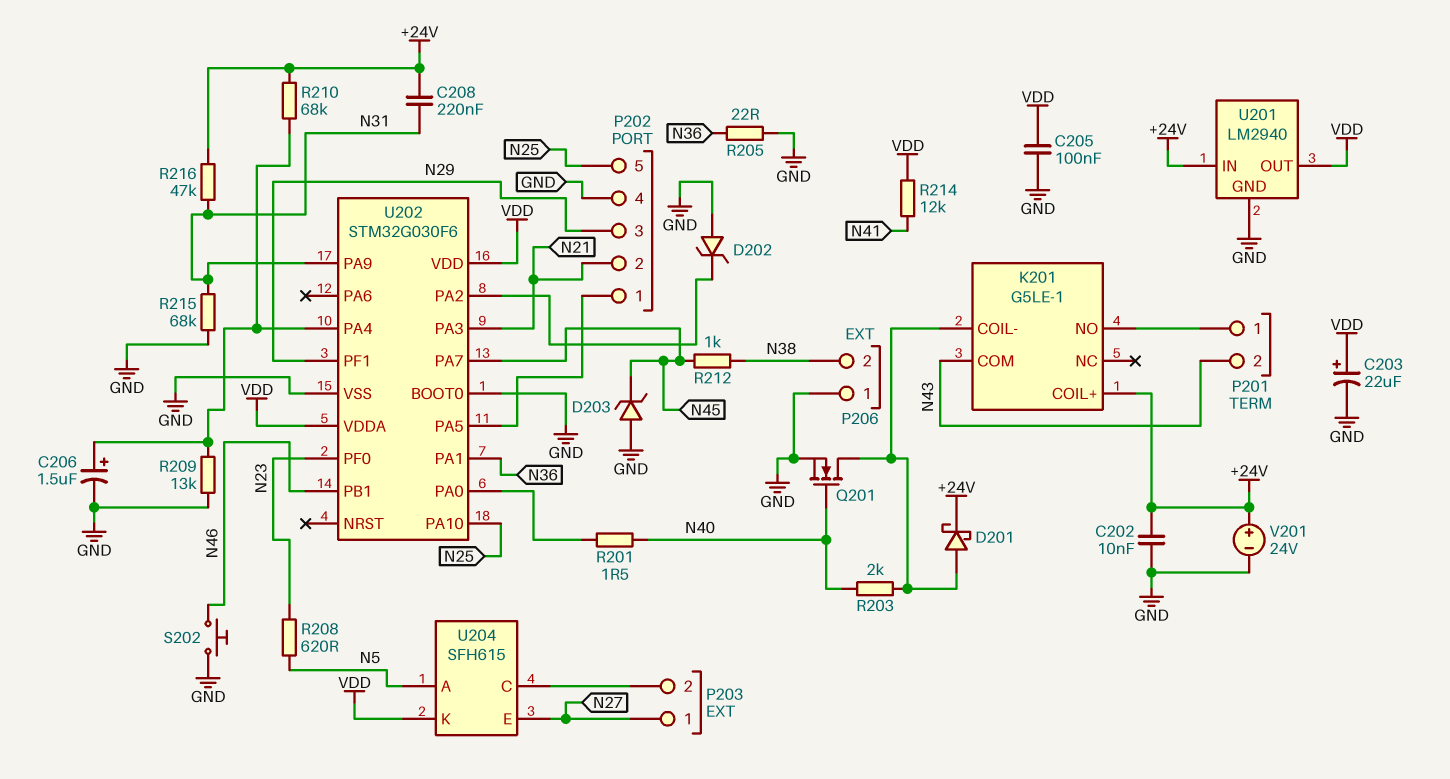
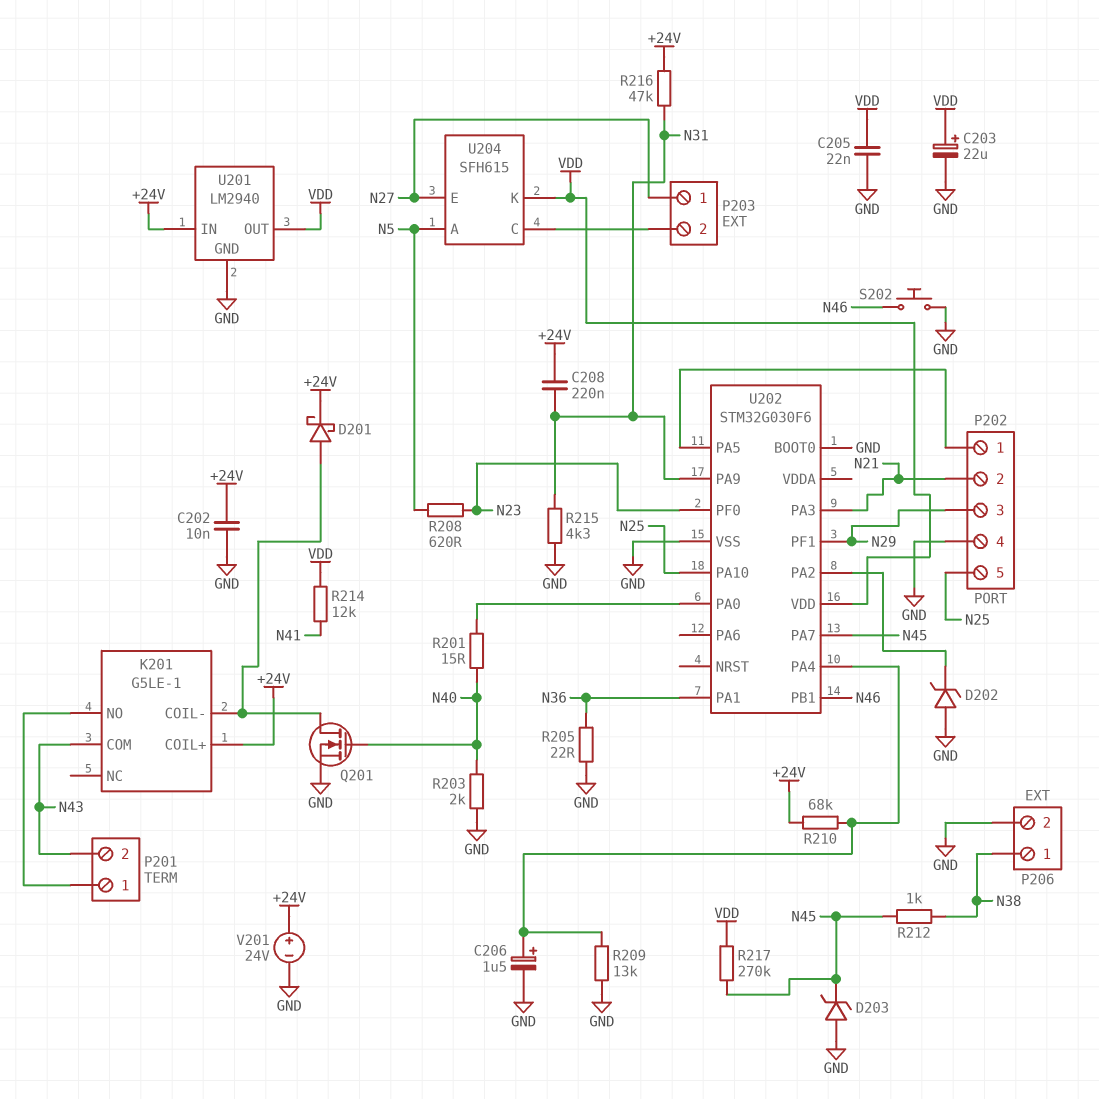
C205: 100nF (GND, VDD) -> 22nF (GND, VDD)
P206 pin 1: GND -> N38
P206 pin 2: N38 -> GND
R201: 1.5 (N40, U202/PA0) -> 15 (N40, U202/PA0)
R203: 2k (K201/COIL-, N40) -> 2k (GND, N40)
R215: 68k (GND, N31) -> 4.3k (GND, N31)
R217: none -> 270k (N45, VDD)
U202 pin VDDA: VDD -> none

